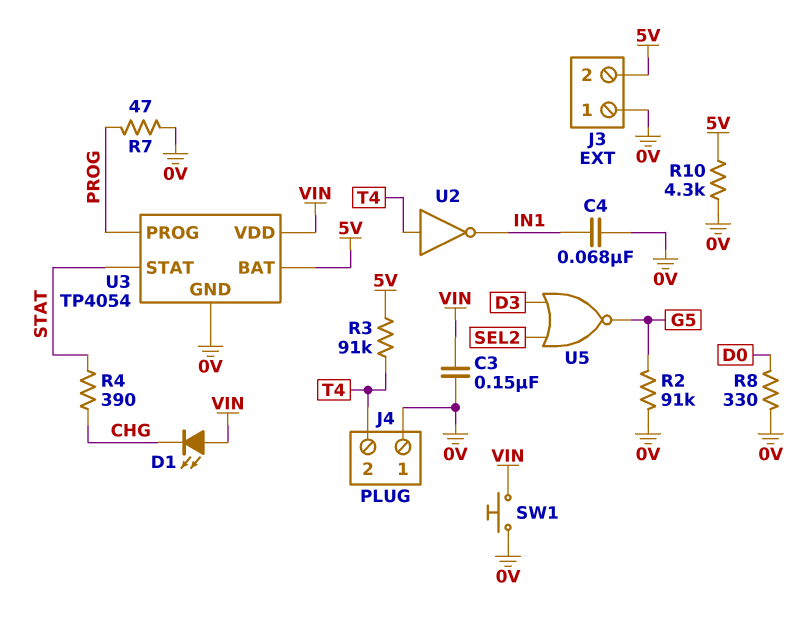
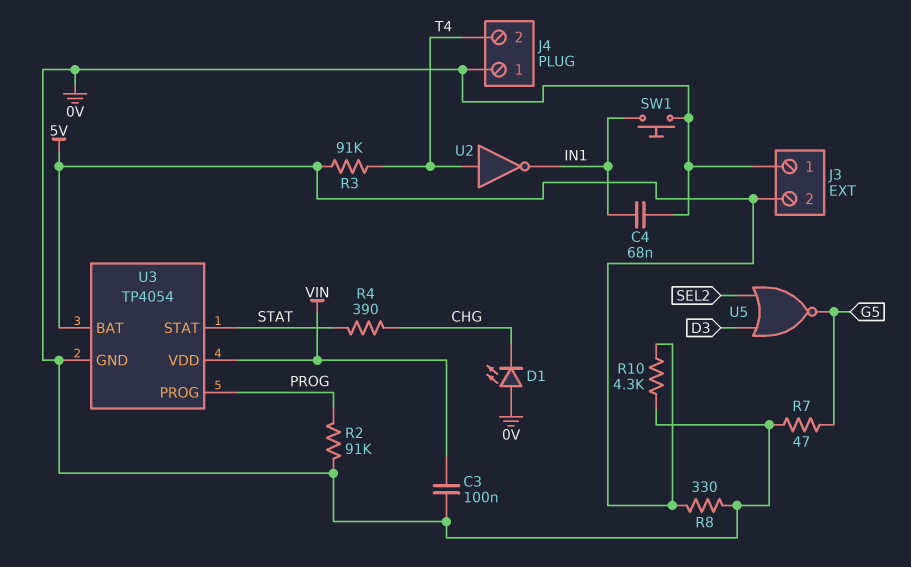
C3: 150nF (0V, VIN) -> 100nF (0V, VIN)
D1: LED (A VIN, K CHG) -> LED (A 0V, K CHG)
R2: 91k (0V, G5) -> 91k (0V, PROG)
R7: 47 (0V, PROG) -> 47 (0V, G5)
R8: 330 (0V, D0) -> 330 (0V, 5V)
SW1: button (0V, VIN) -> button (0V, IN1)

